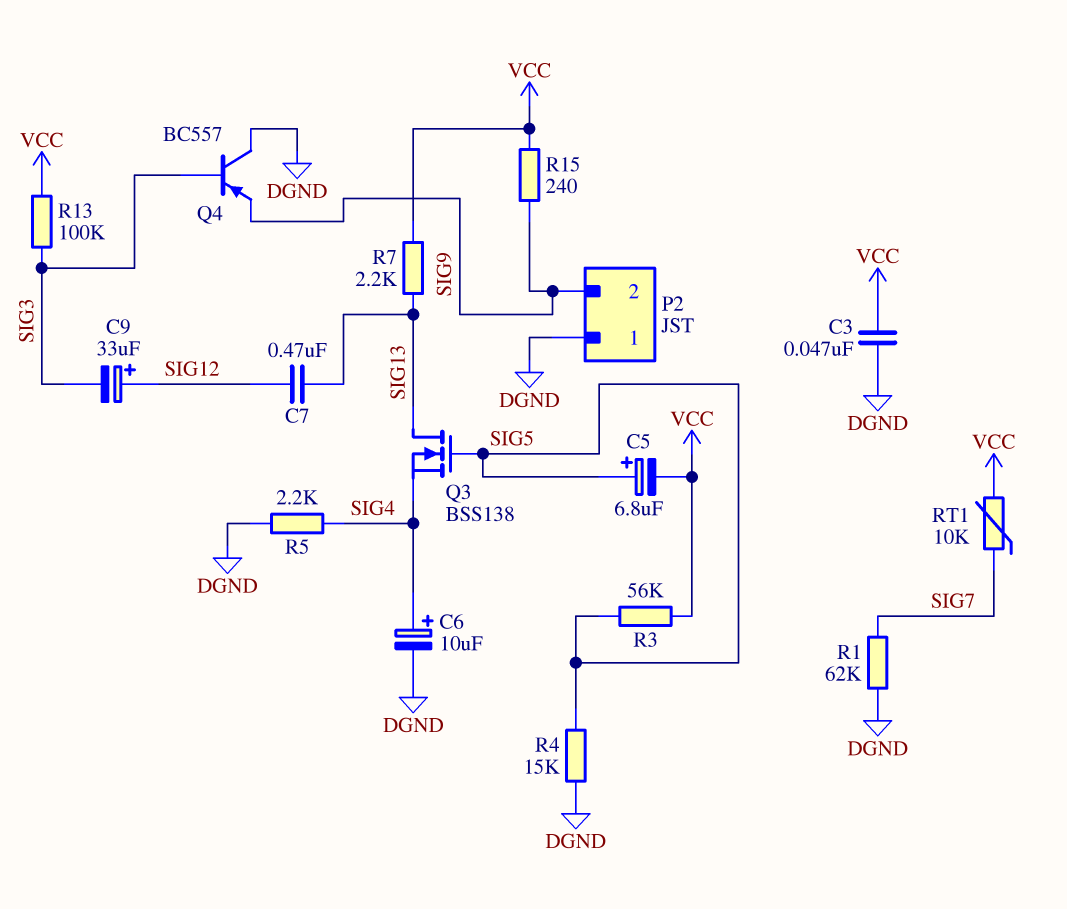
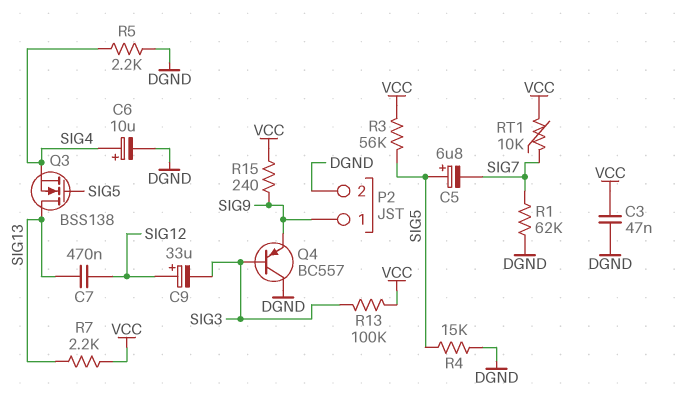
C5: 6.8uF (plus SIG5, minus VCC) -> 6.8uF (plus SIG5, minus SIG7)
P2 pin 1: DGND -> SIG9
P2 pin 2: SIG9 -> DGND

